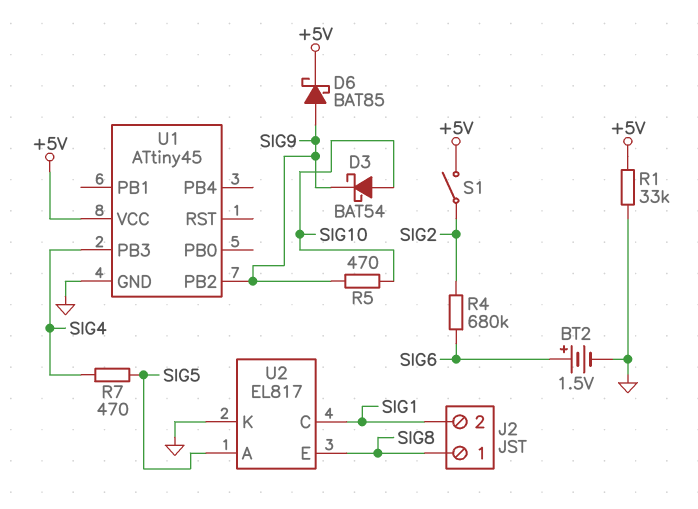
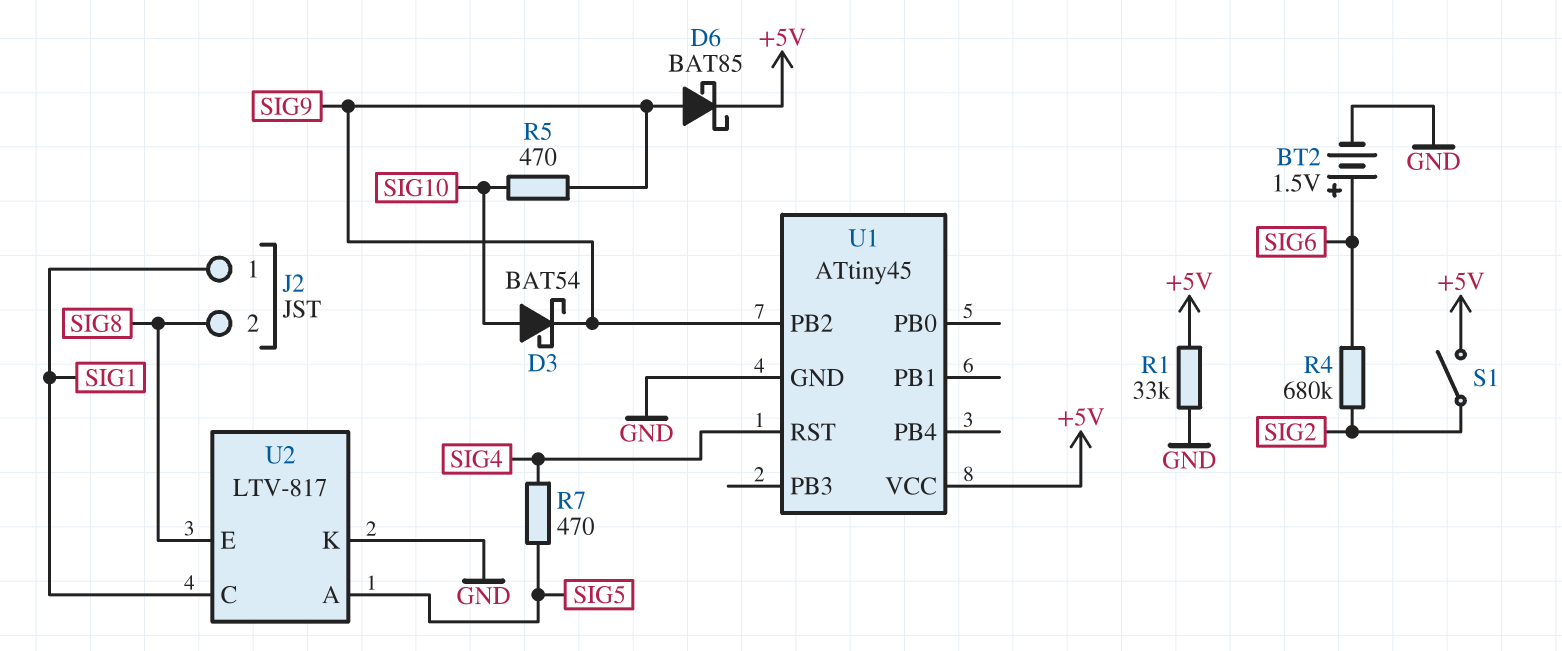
J2 pin 1: SIG8 -> SIG1
J2 pin 2: SIG1 -> SIG8
U1 pin PB3: SIG4 -> none
U1 pin RST: none -> SIG4
U2: EL817 -> LTV-817

